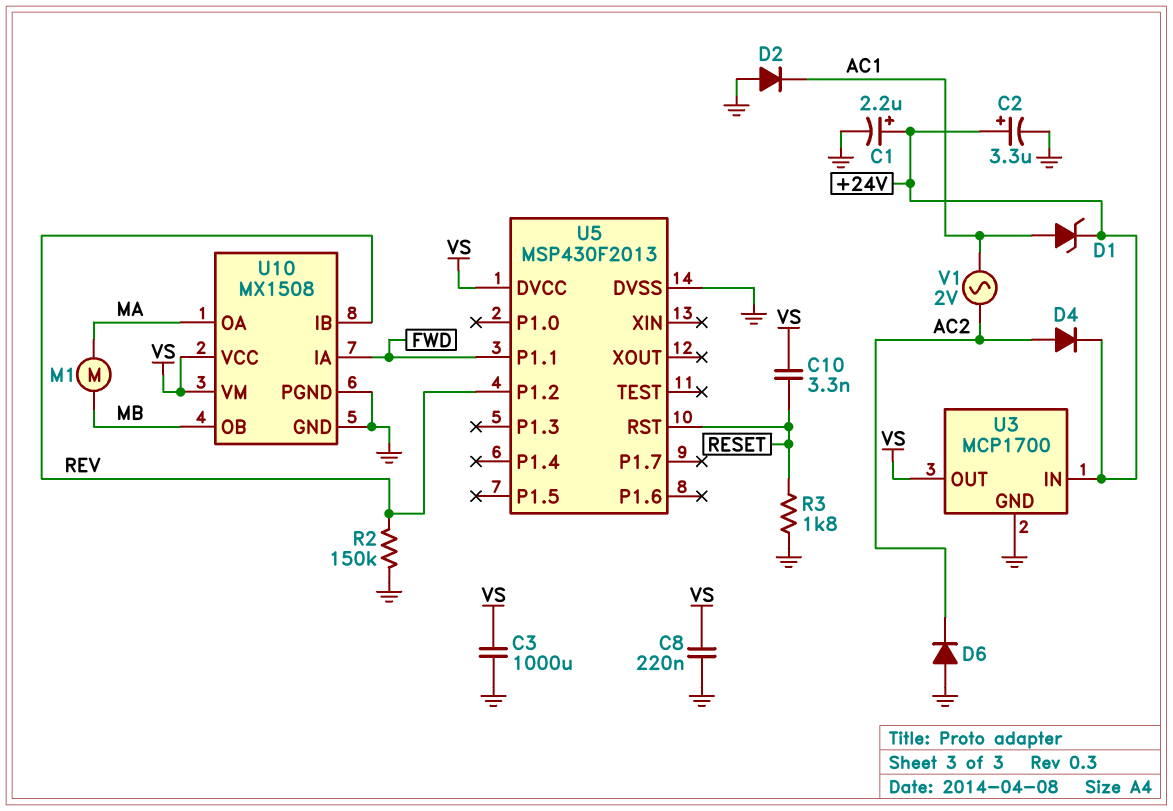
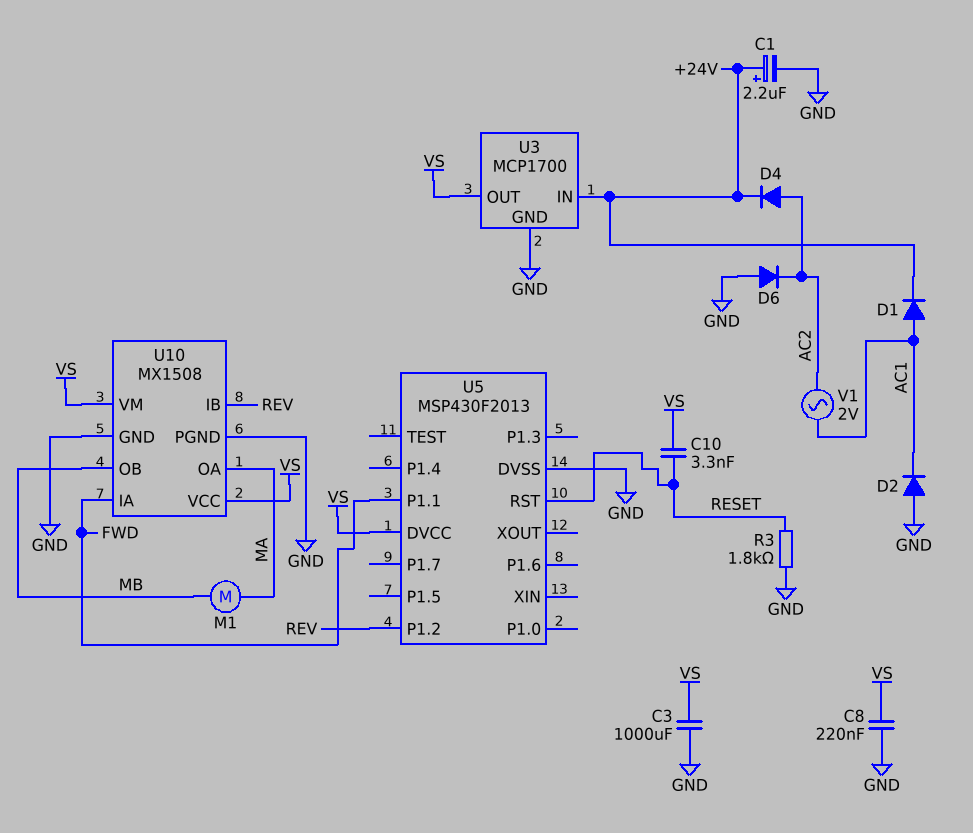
C2: 3.3uF (plus +24V, minus GND) -> none
D1: zener (A AC1, K +24V) -> diode (A AC1, K +24V)
R2: 150k (GND, REV) -> none

